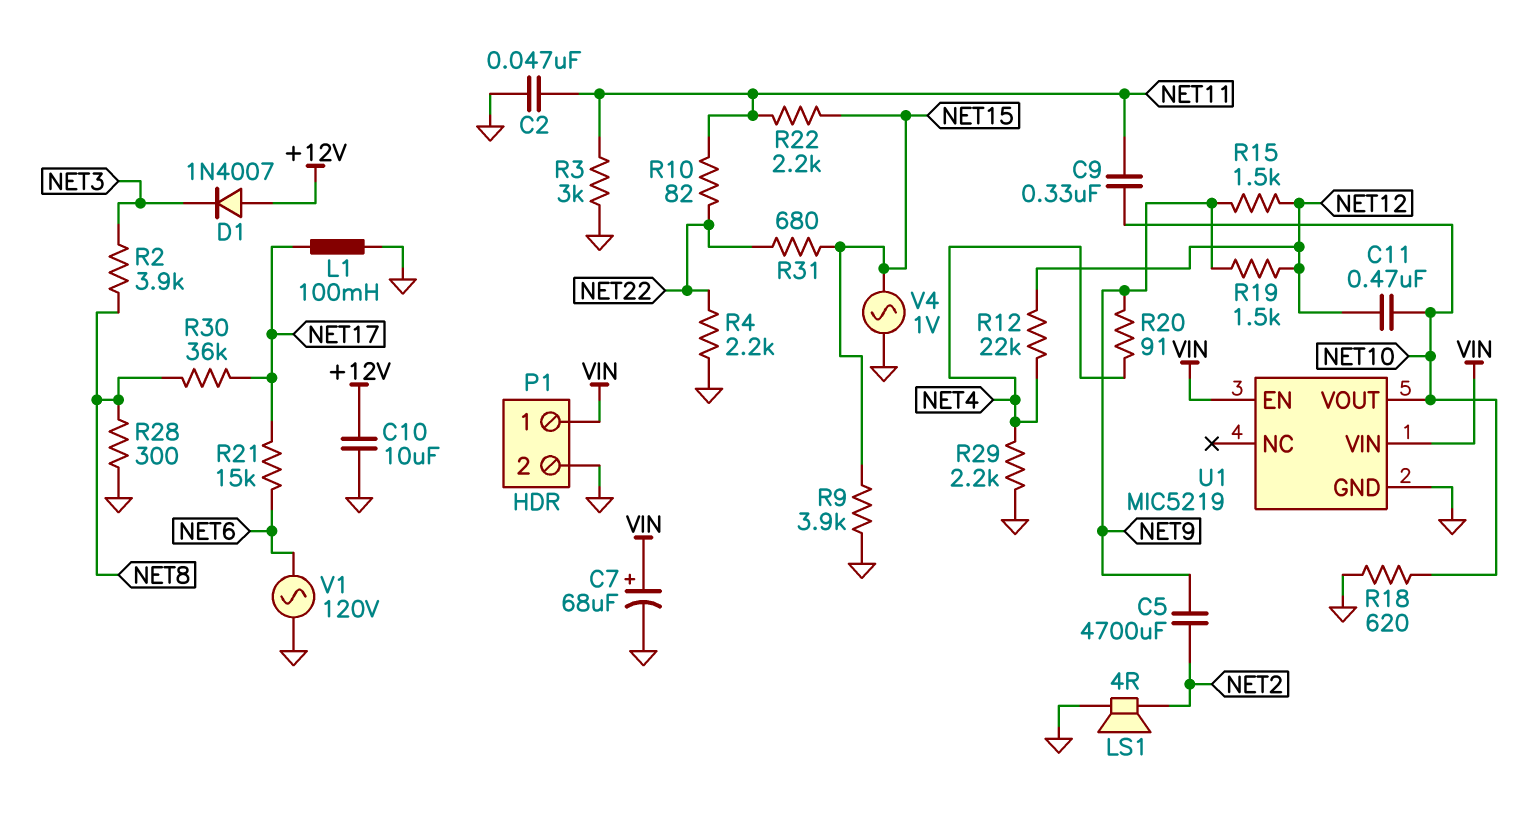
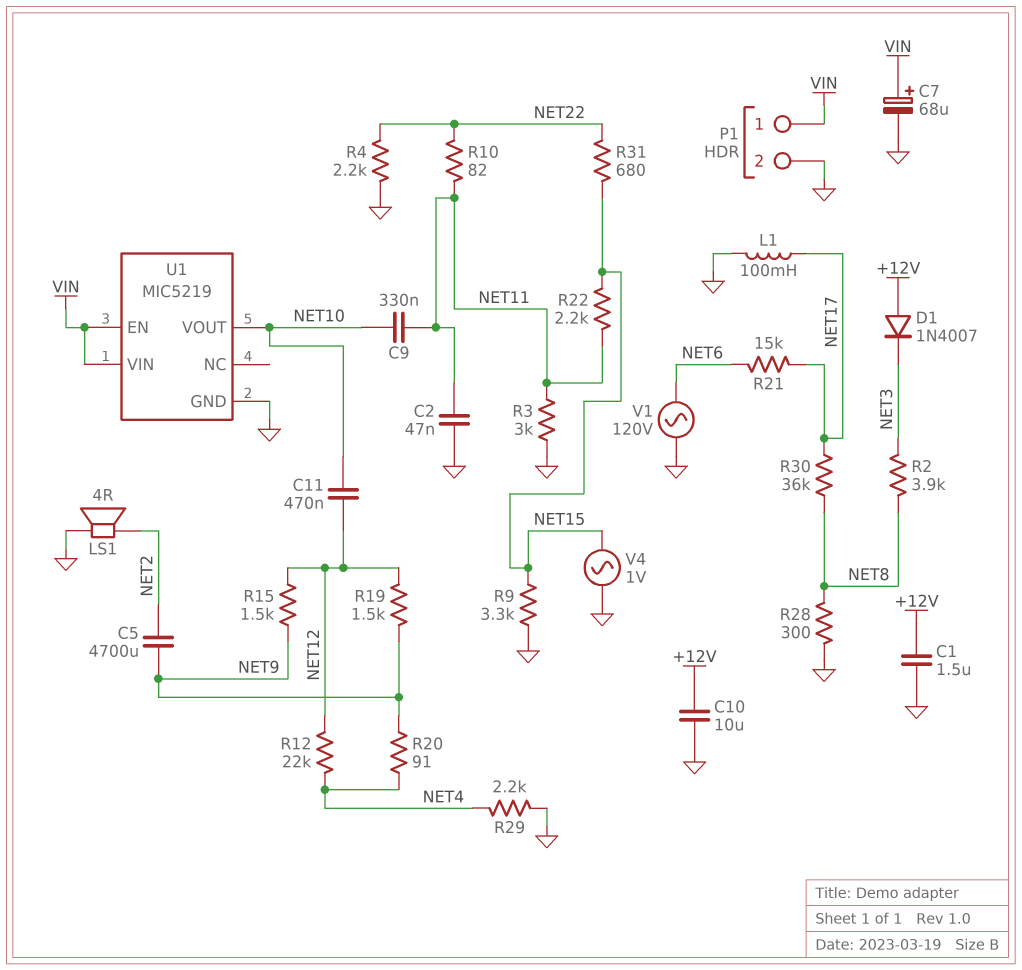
C1: none -> 1.5uF (+12V, GND)
R9: 3.9k (GND, NET15) -> 3.3k (GND, NET15)
R18: 620 (GND, NET10) -> none

